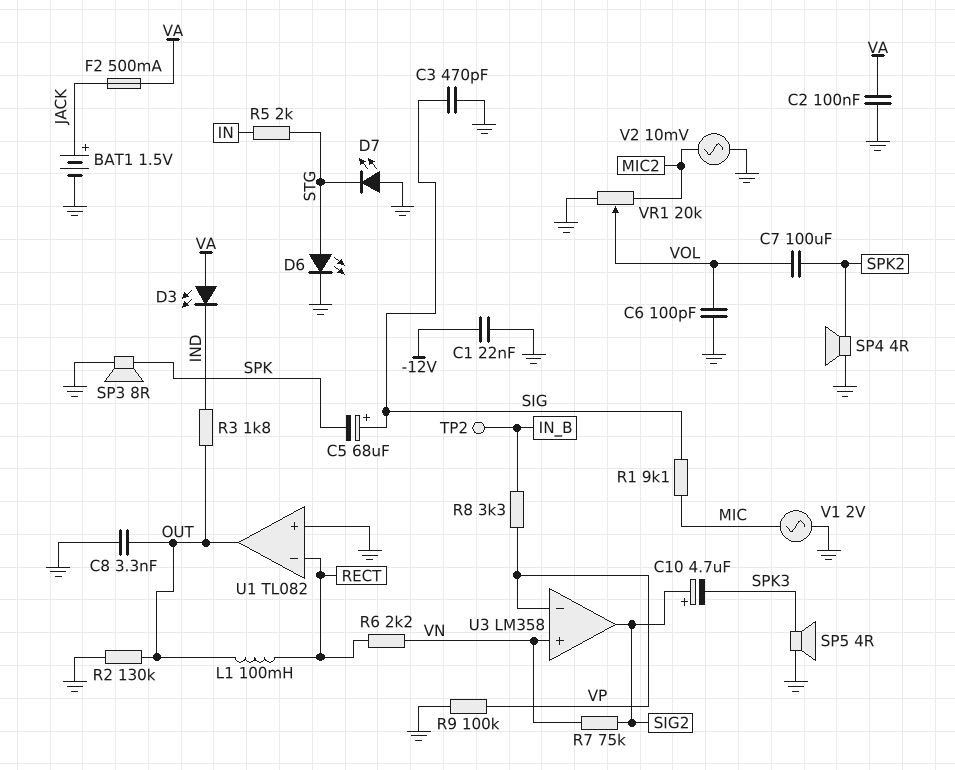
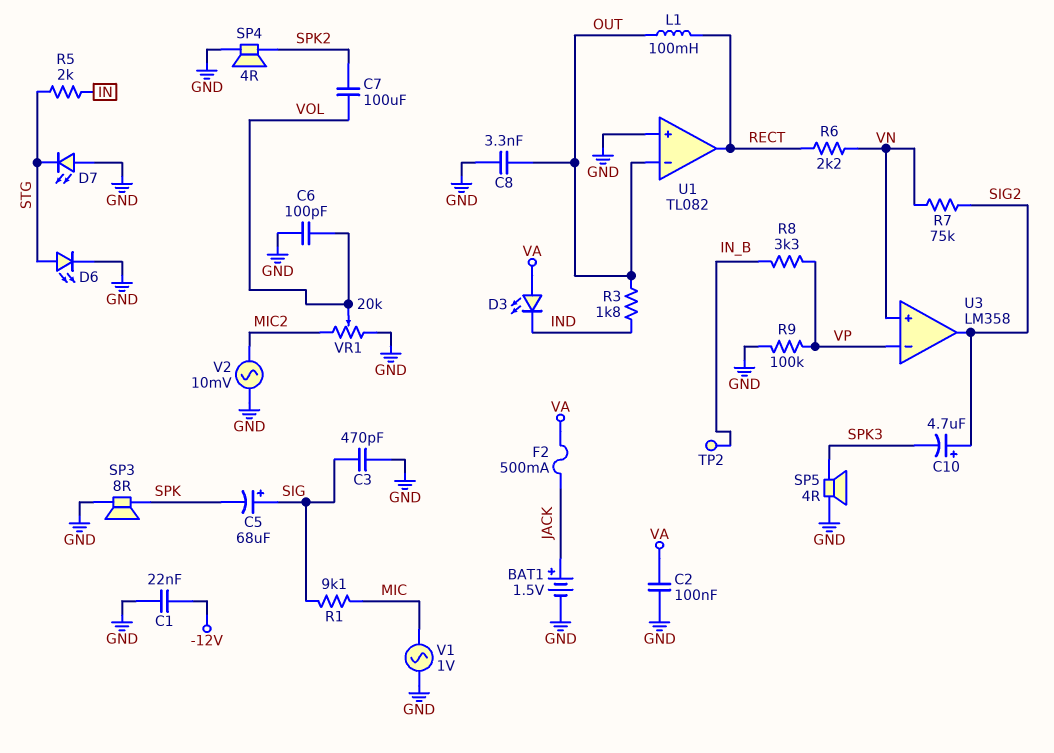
R2: 130k (GND, OUT) -> none
U1 pin in-: RECT -> OUT
U1 pin out: OUT -> RECT
V1: AC 2V (GND, MIC) -> AC 1V (GND, MIC)

